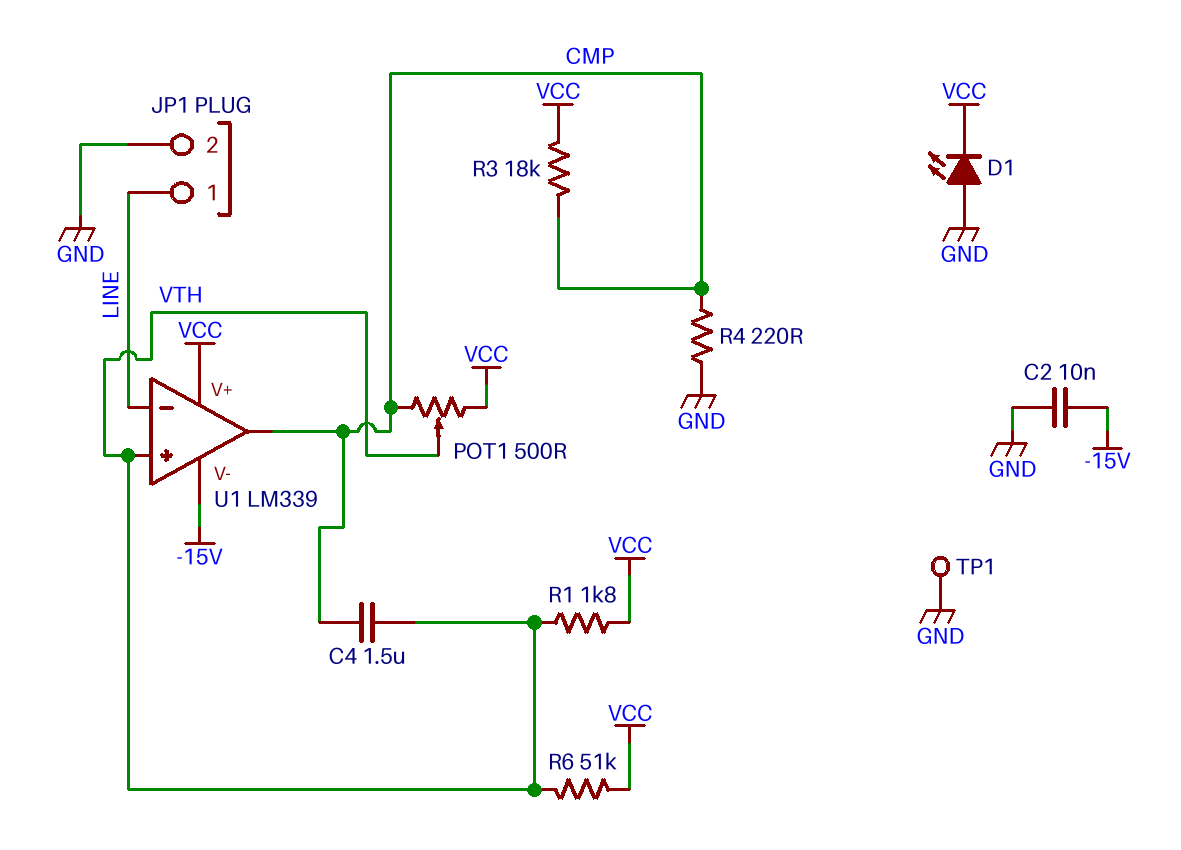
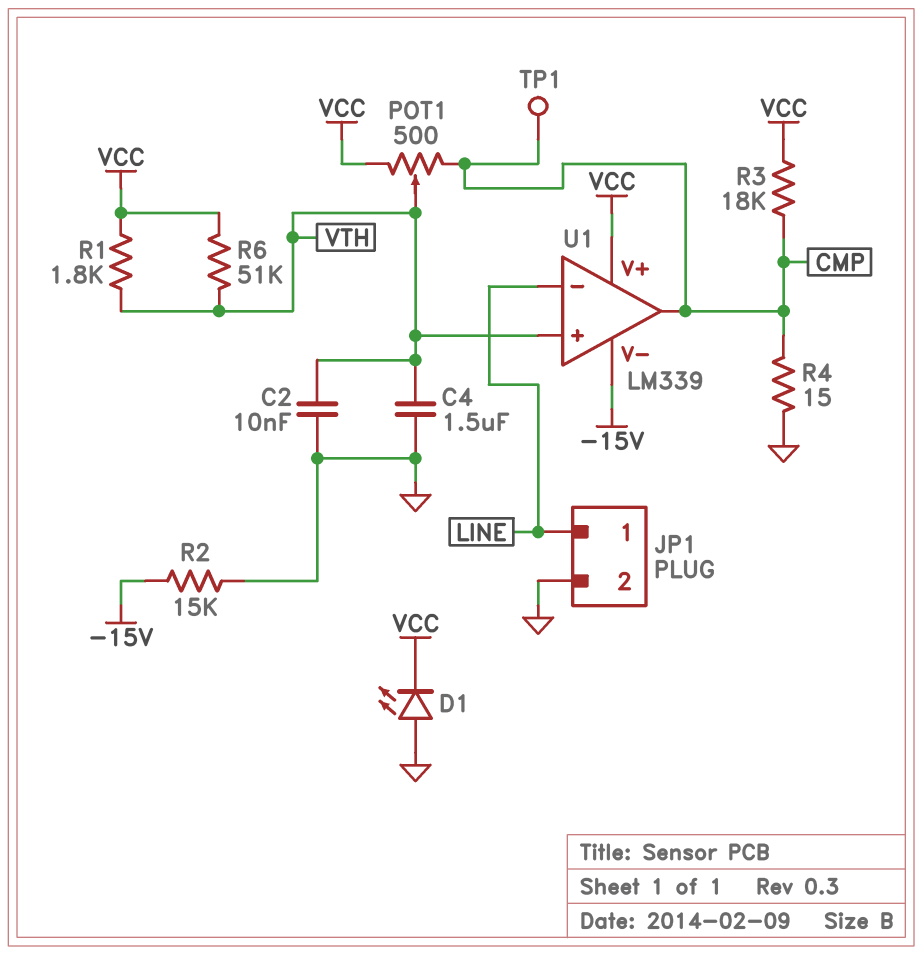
C2: 10nF (-15V, GND) -> 10nF (GND, VTH)
C4: 1.5uF (CMP, VTH) -> 1.5uF (GND, VTH)
R2: none -> 15k (-15V, GND)
R4: 220 (CMP, GND) -> 15 (CMP, GND)
TP1: test point (GND) -> test point (CMP)

